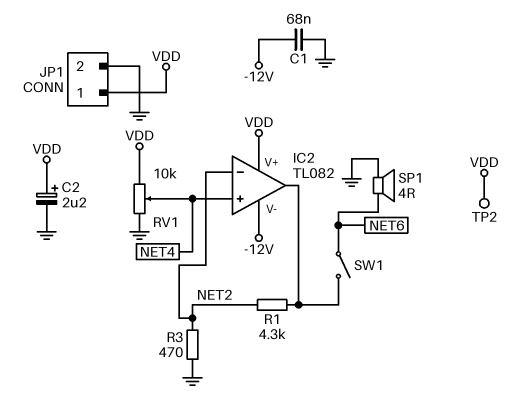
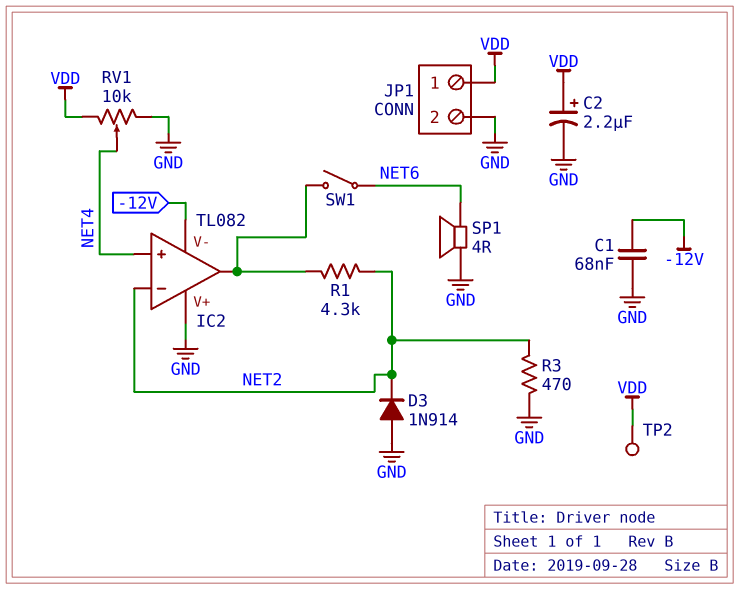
D3: none -> diode 1N914 (A GND, K NET2)
IC2 pin V+: VDD -> GND

